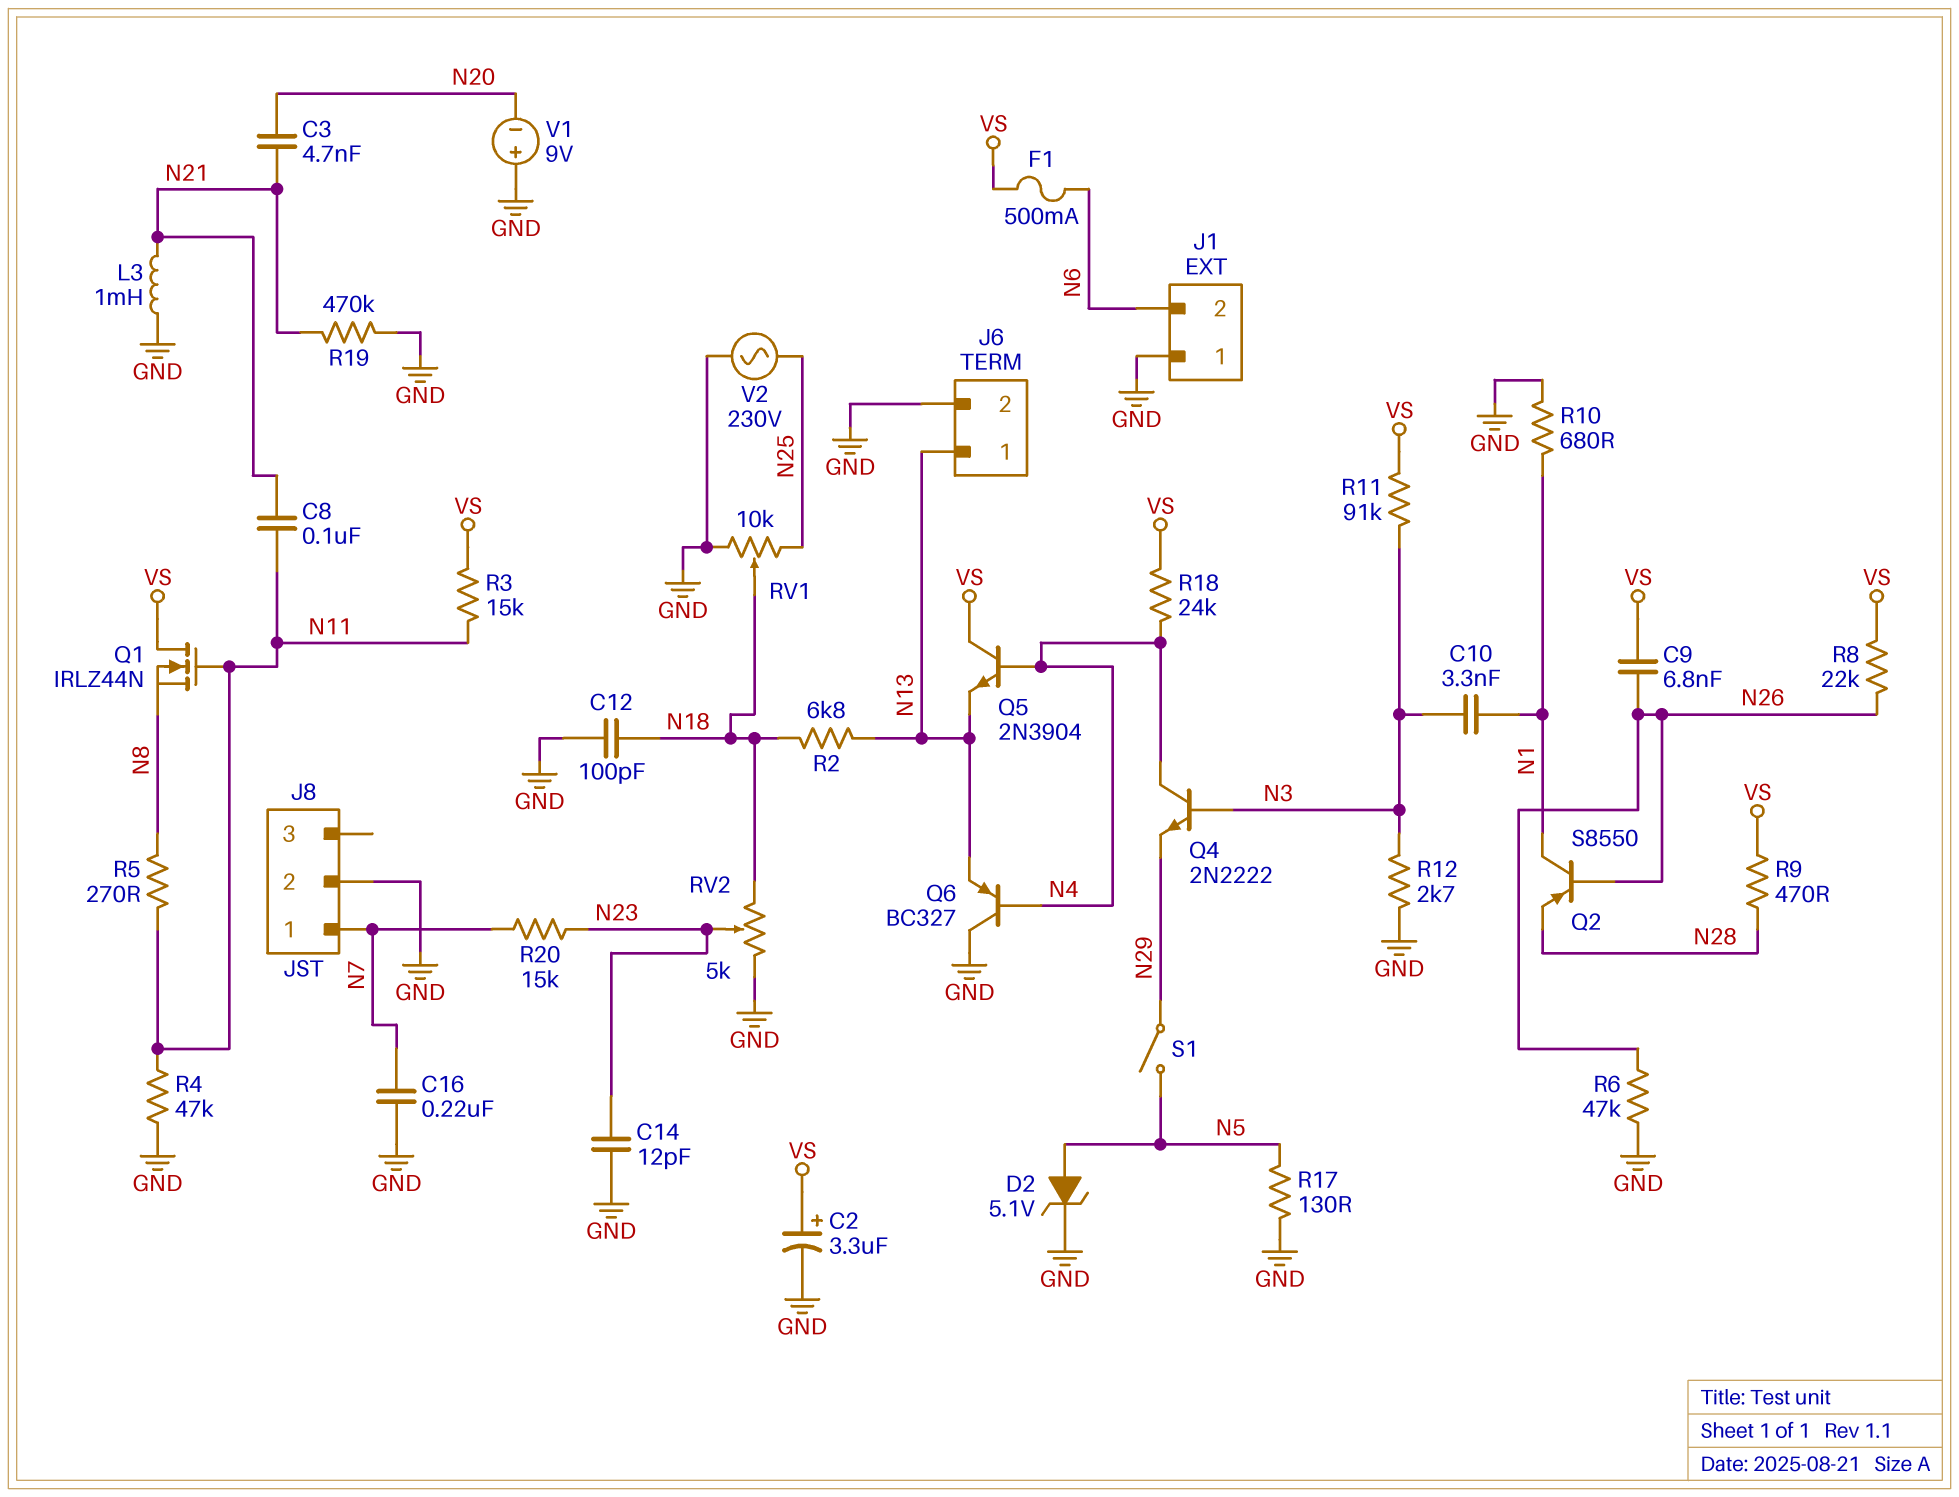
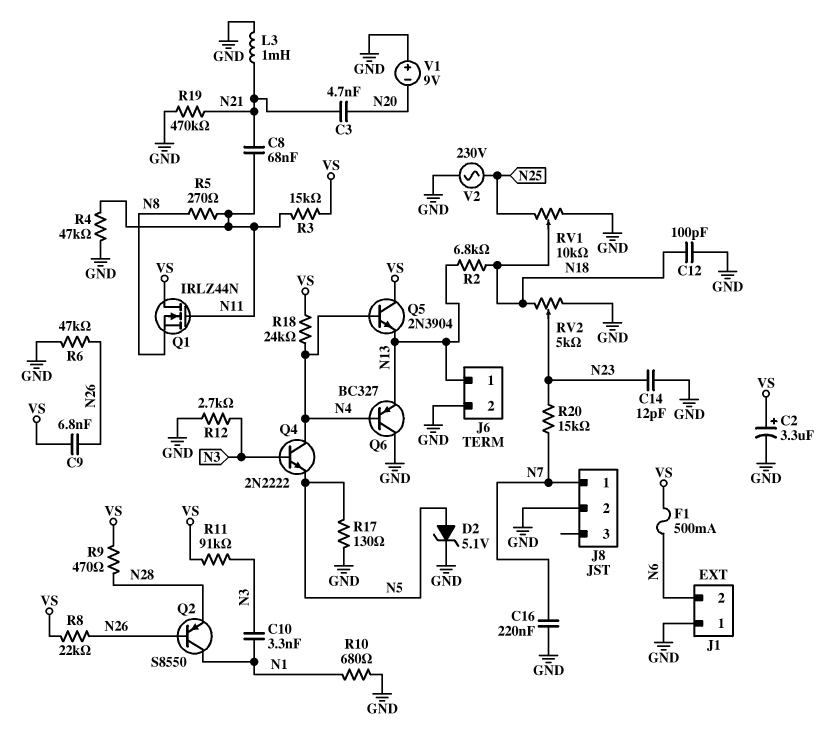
C8: 100nF (N11, N21) -> 68nF (N11, N21)
Q4: NPN 2N2222 (B N3, C N4, E N29) -> NPN 2N2222 (B N3, C N4, E N5)
S1: switch (N5, N29) -> none

